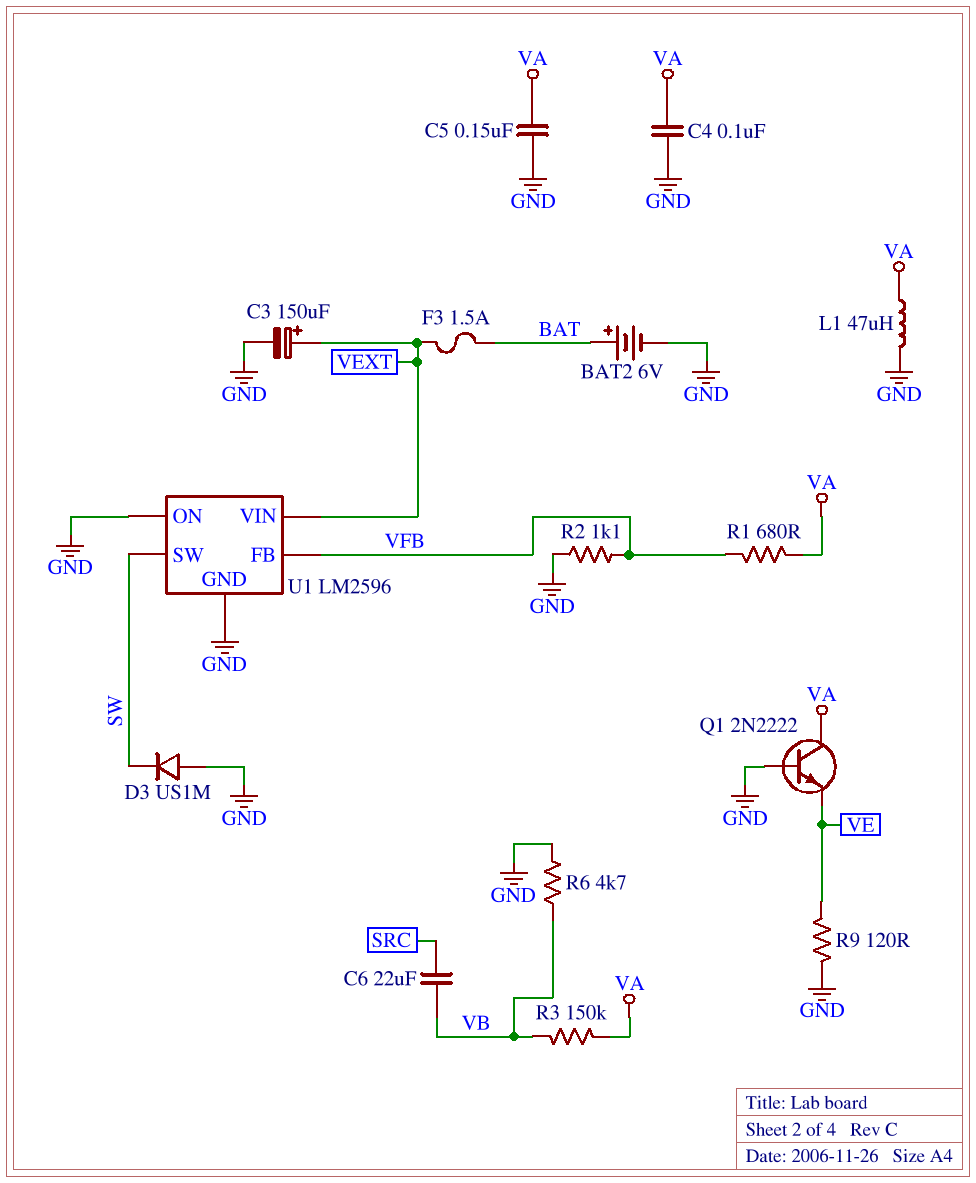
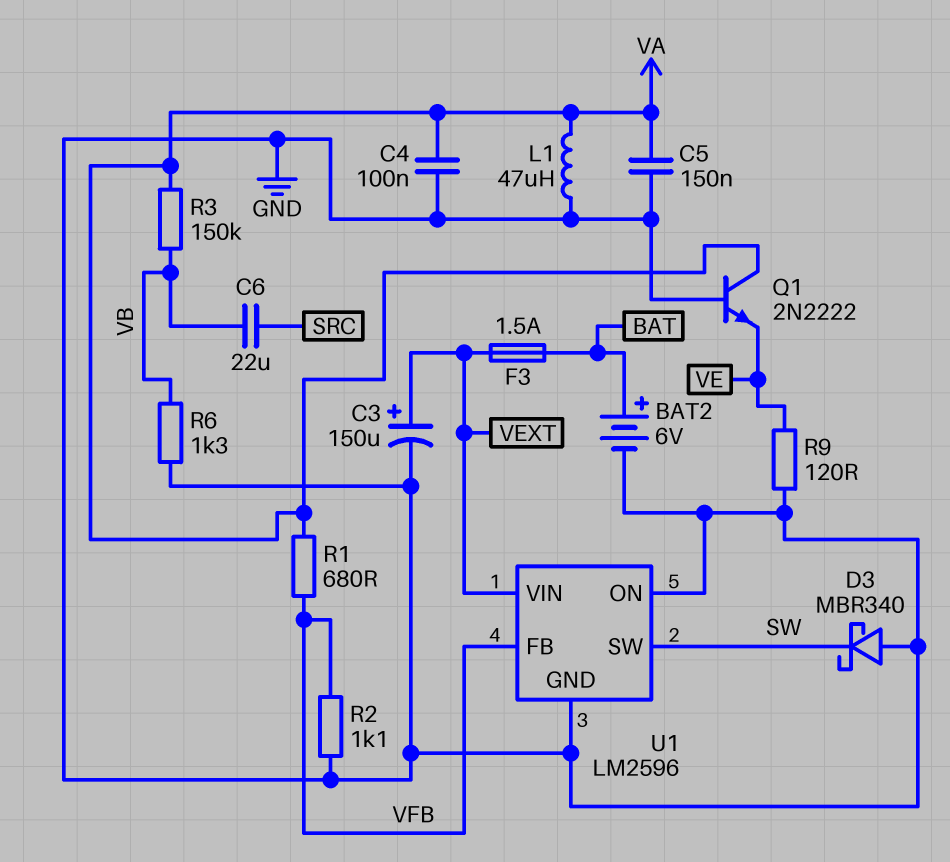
D3: diode US1M (A GND, K SW) -> schottky MBR340 (A GND, K SW)
R6: 4.7k (GND, VB) -> 1.3k (GND, VB)

